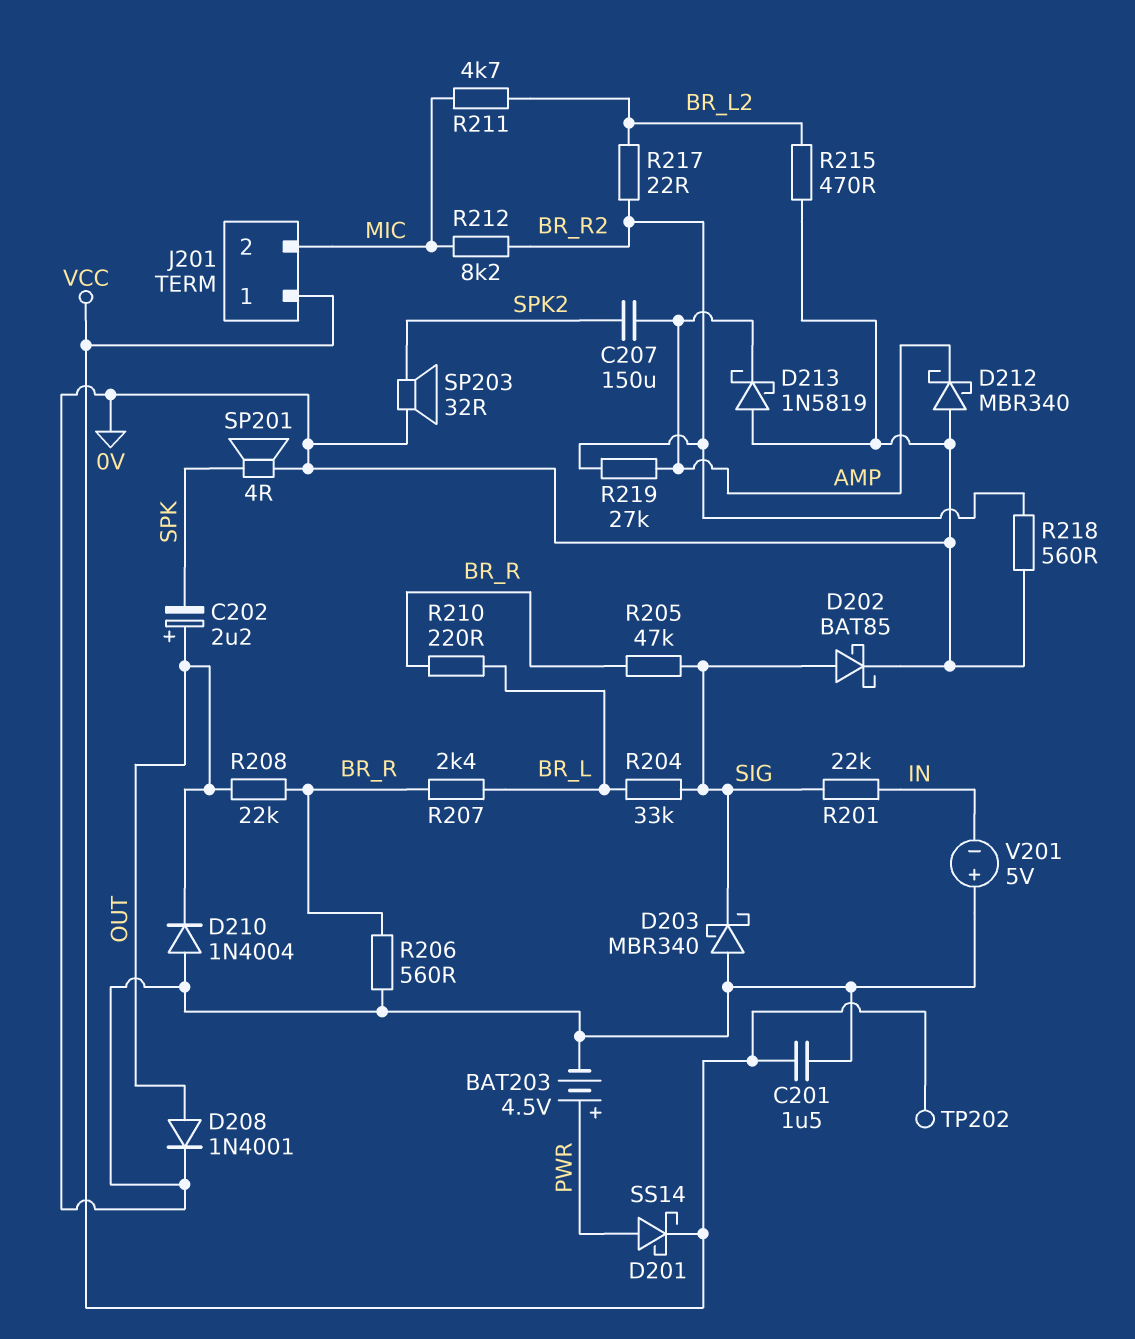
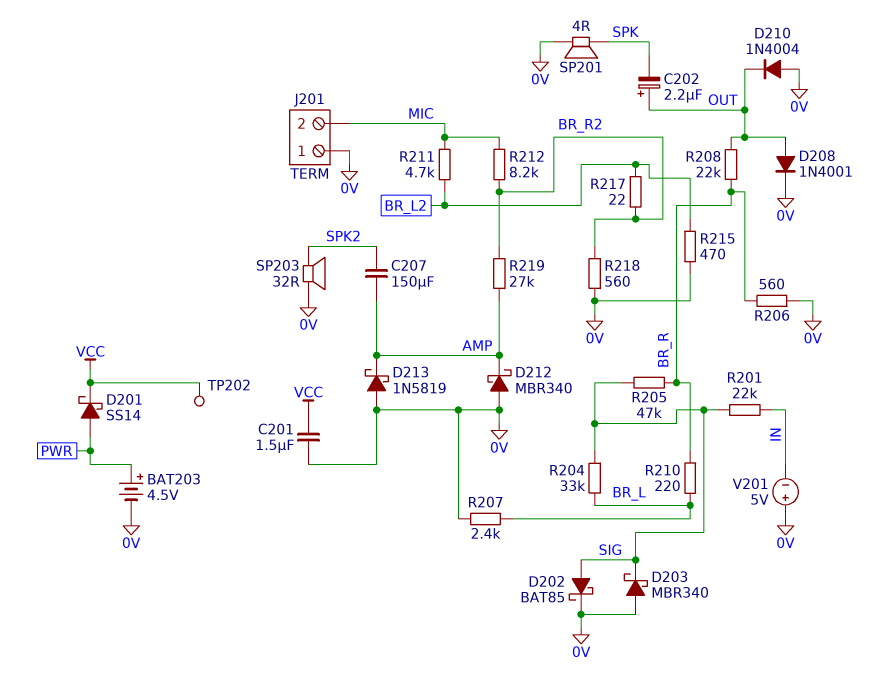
J201 pin 1: VCC -> 0V
R207: 2.4k (BR_L, BR_R) -> 2.4k (0V, BR_L)

